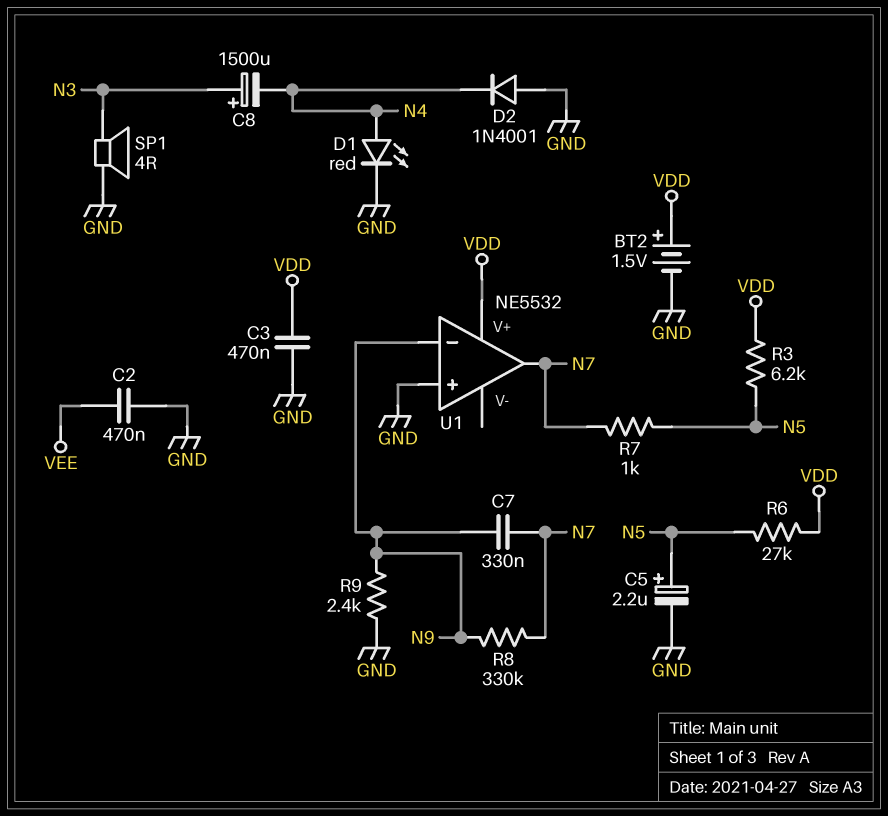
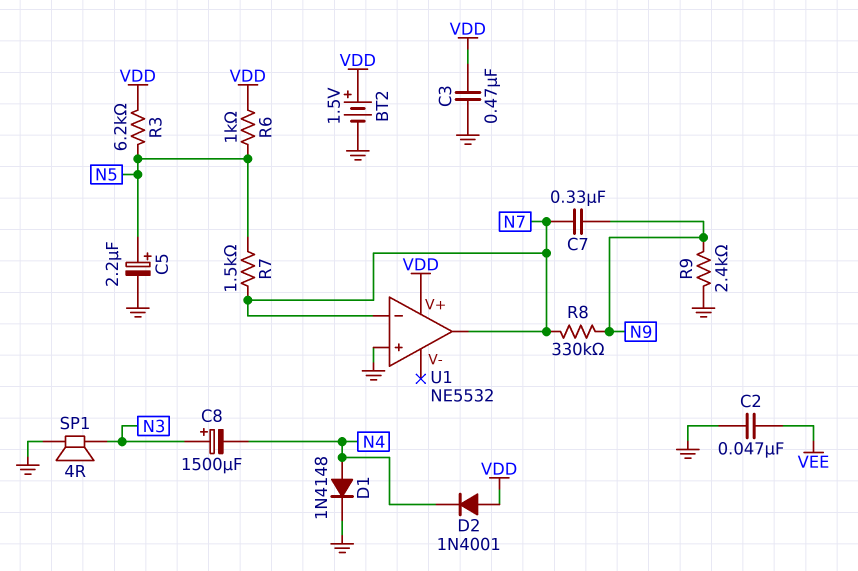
C2: 470nF (GND, VEE) -> 47nF (GND, VEE)
D1: LED red (A N4, K GND) -> diode 1N4148 (A N4, K GND)
D2: diode 1N4001 (A GND, K N4) -> diode 1N4001 (A VDD, K N4)
R6: 27k (N5, VDD) -> 1k (N5, VDD)
R7: 1k (N5, N7) -> 1.5k (N5, N7)
U1 pin in-: N9 -> N7

